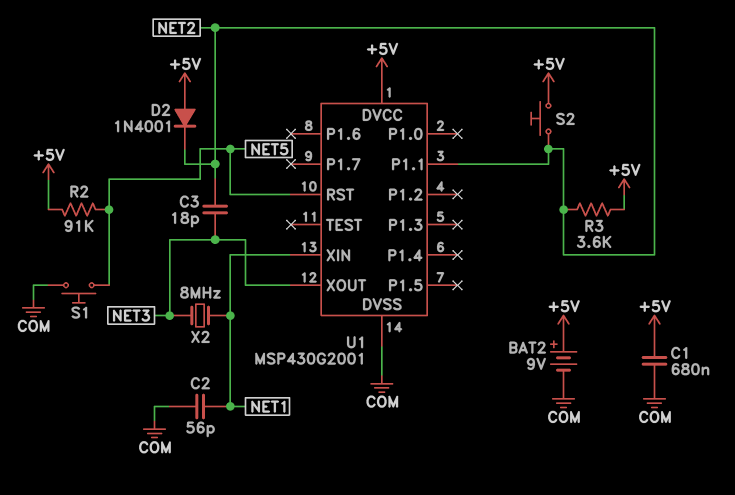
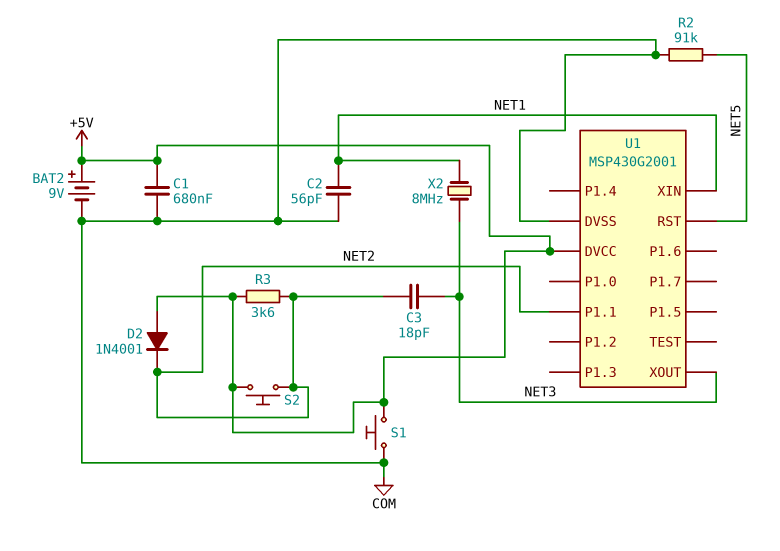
R2: 91k (+5V, NET5) -> 91k (COM, NET5)
S1: button (COM, NET5) -> button (+5V, COM)

